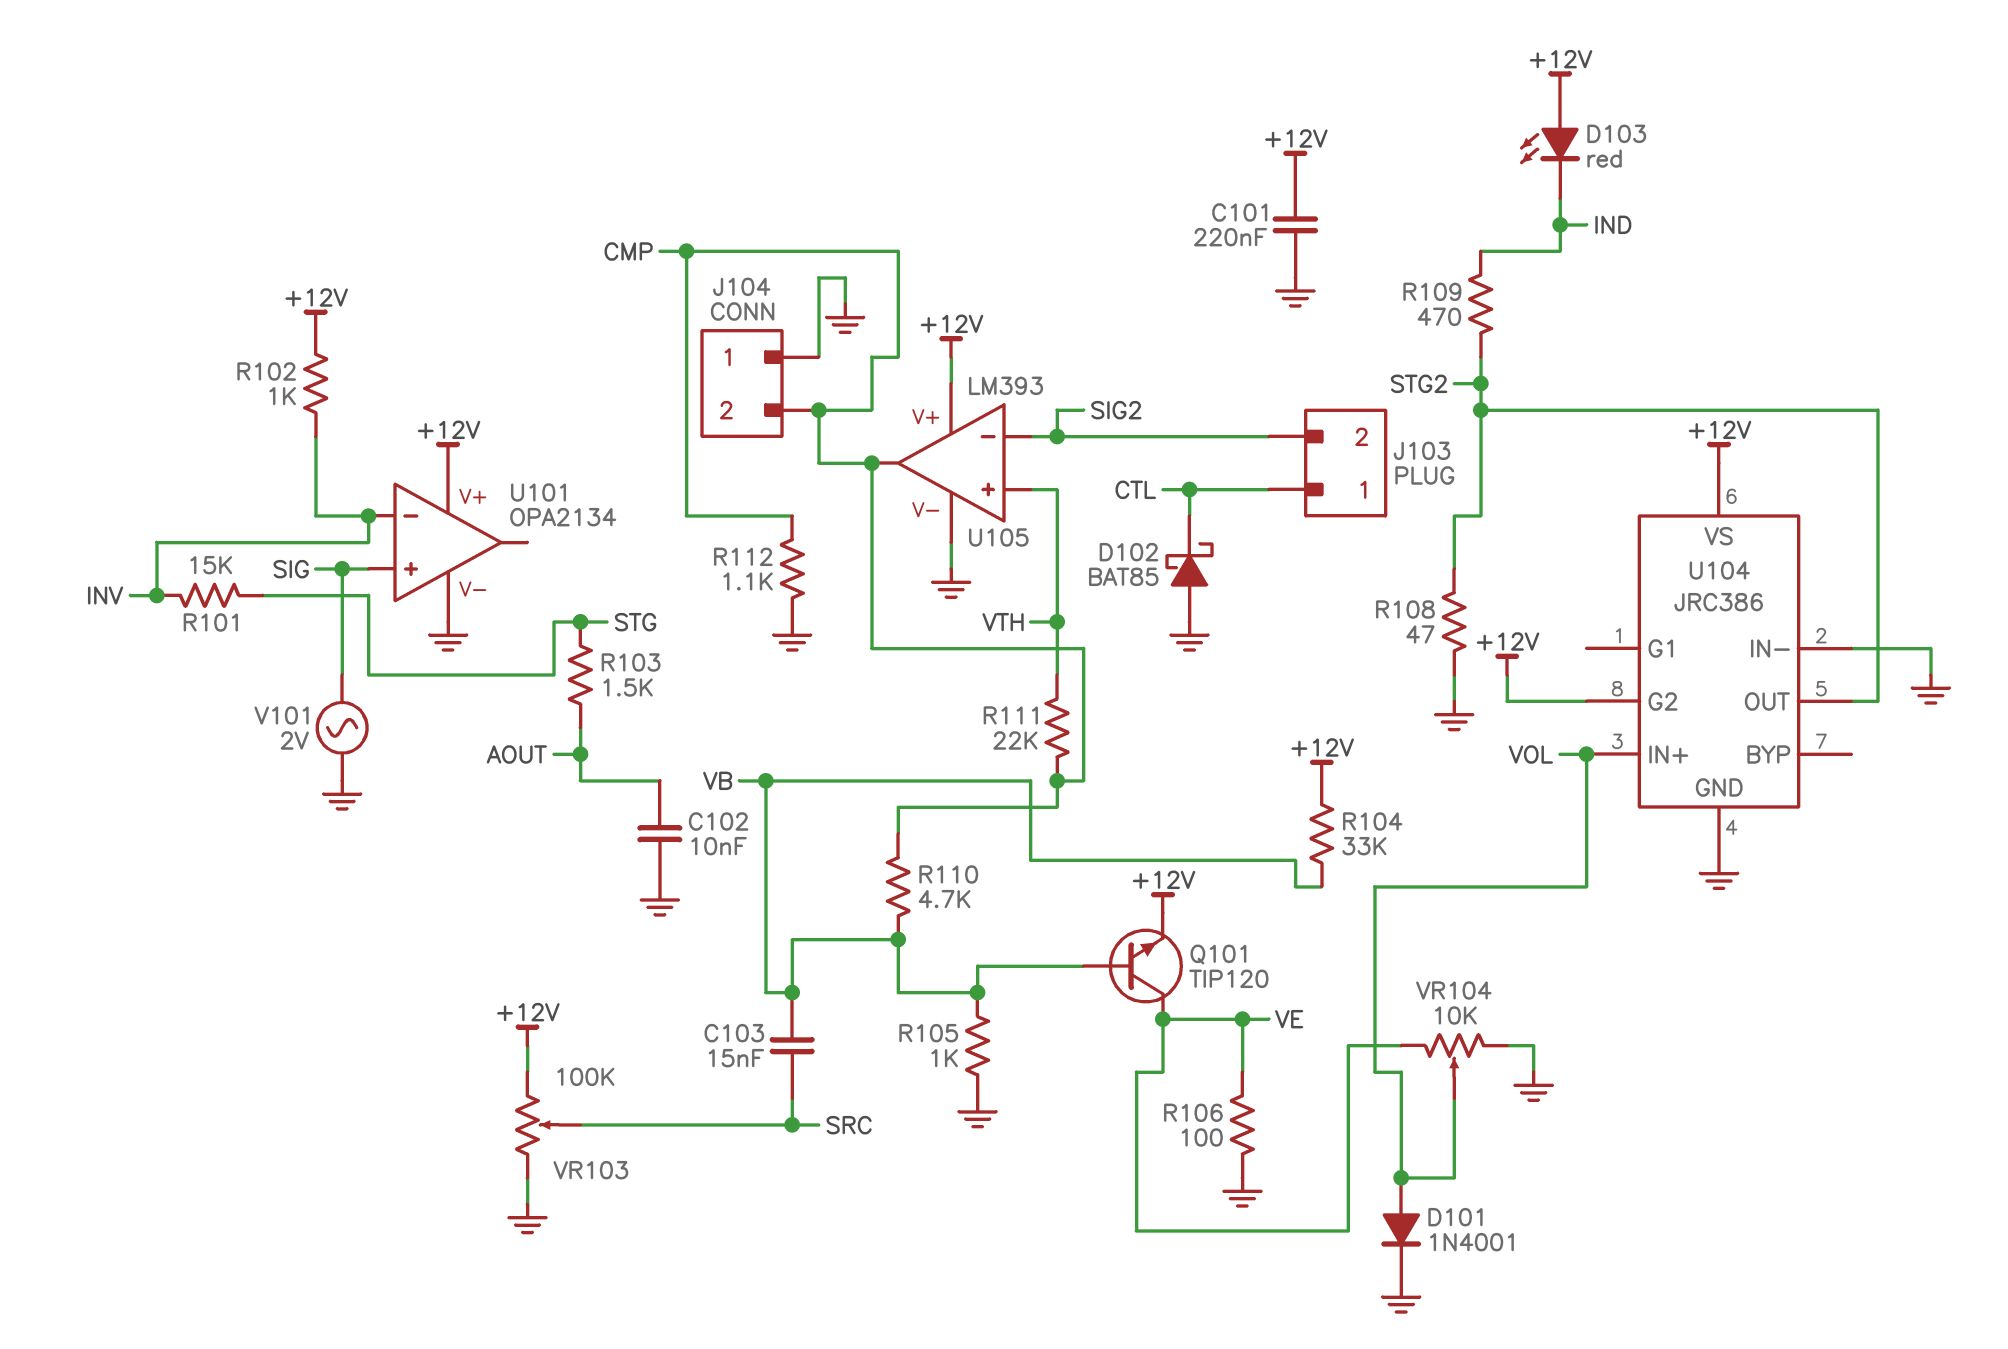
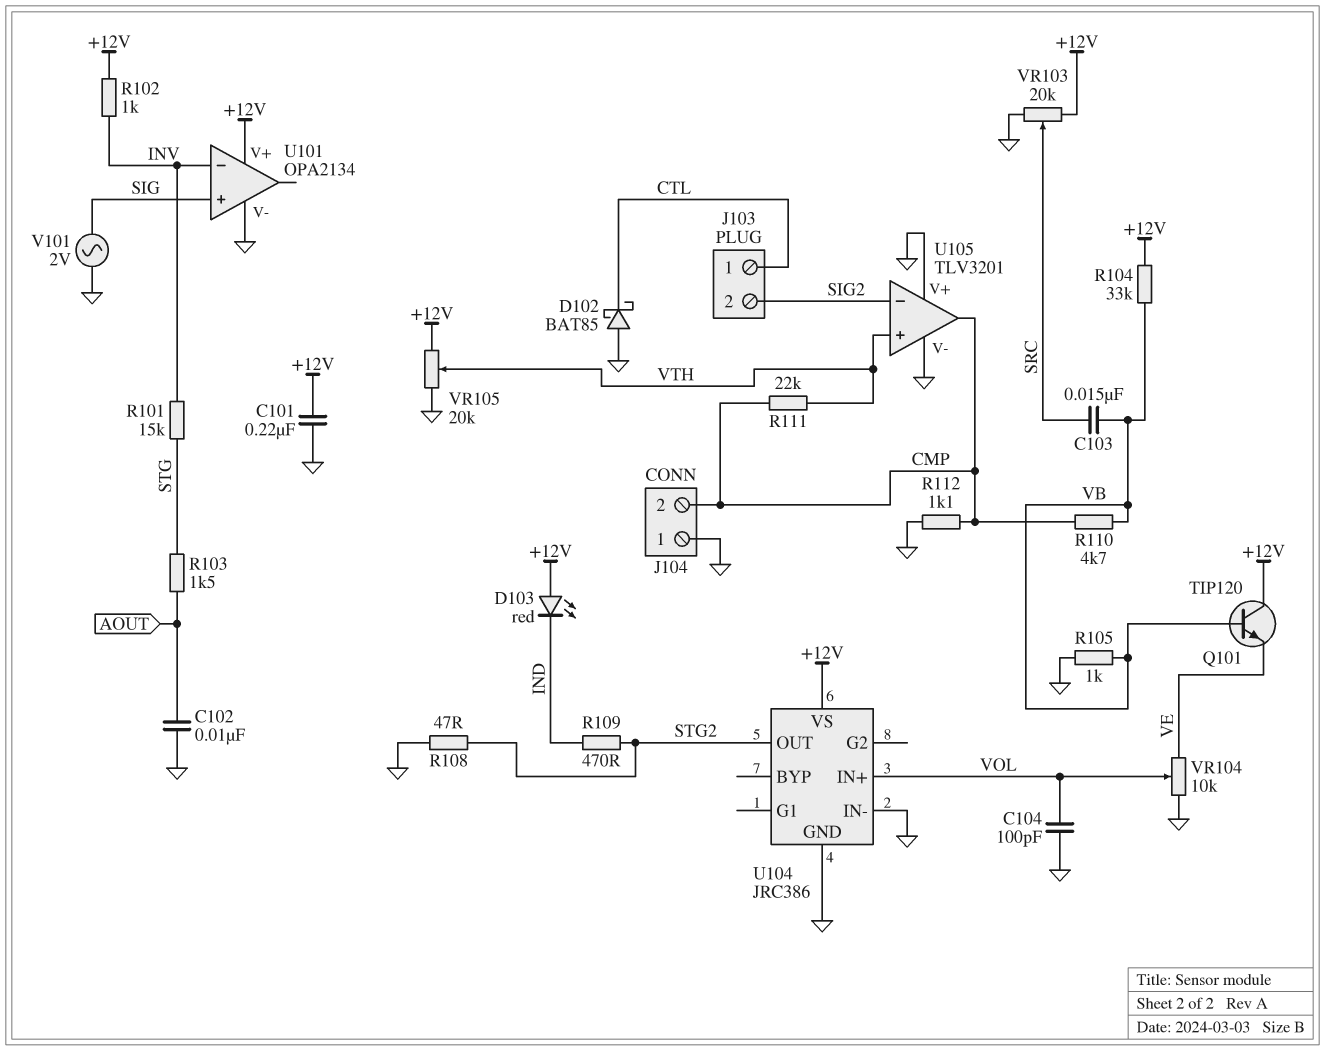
C104: none -> 100pF (GND, VOL)
D101: diode 1N4001 (A VOL, K GND) -> none
Q101: NPN TIP120 (B VB, C VE, E +12V) -> NPN TIP120 (B VB, C +12V, E VE)
R106: 100 (GND, VE) -> none
U104 pin G2: +12V -> none
U105: LM393 -> TLV3201
U105 pin V+: +12V -> GND
VR103: 100k (+12V, GND, wiper SRC) -> 20k (+12V, GND, wiper SRC)
VR105: none -> 20k (+12V, GND, wiper VTH)

